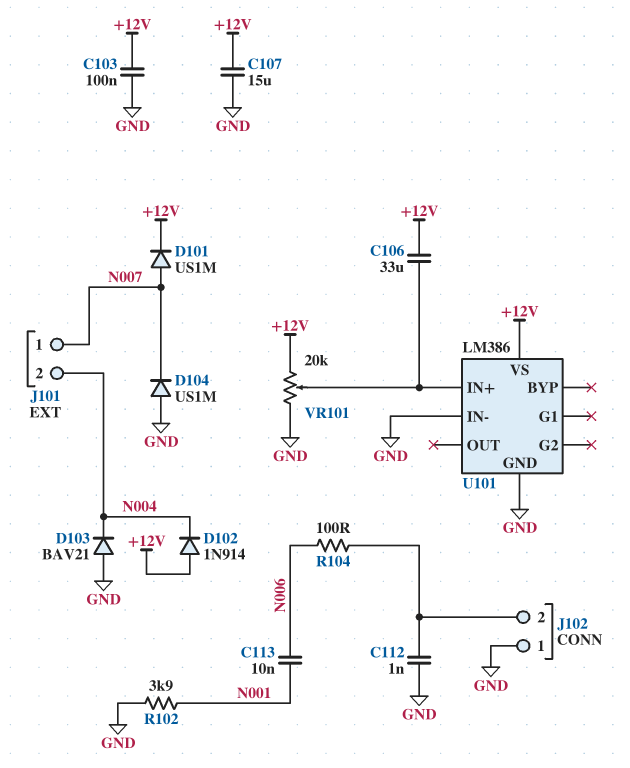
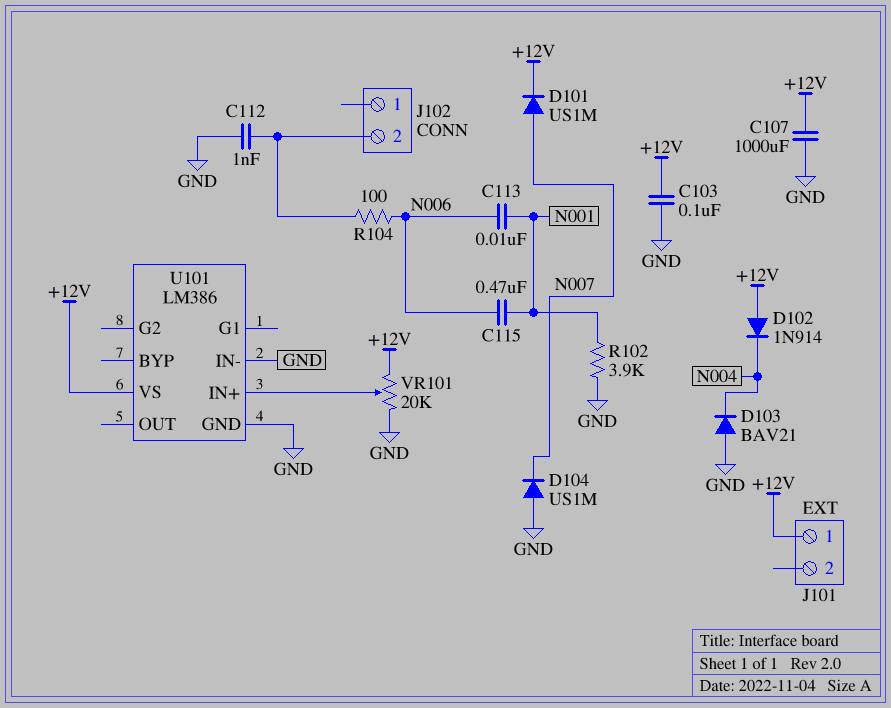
C106: 33uF (+12V, U101/IN+) -> none
C107: 15uF (+12V, GND) -> 1000uF (+12V, GND)
C115: none -> 470nF (N001, N006)
J101 pin 1: N007 -> +12V
J101 pin 2: N004 -> none
J102 pin 1: GND -> none

